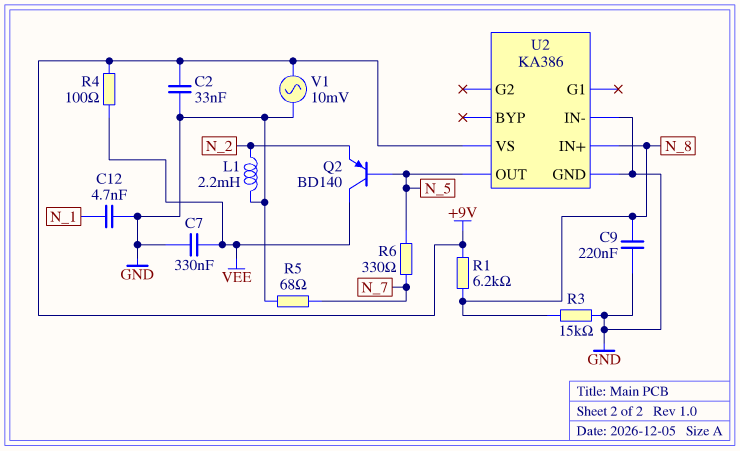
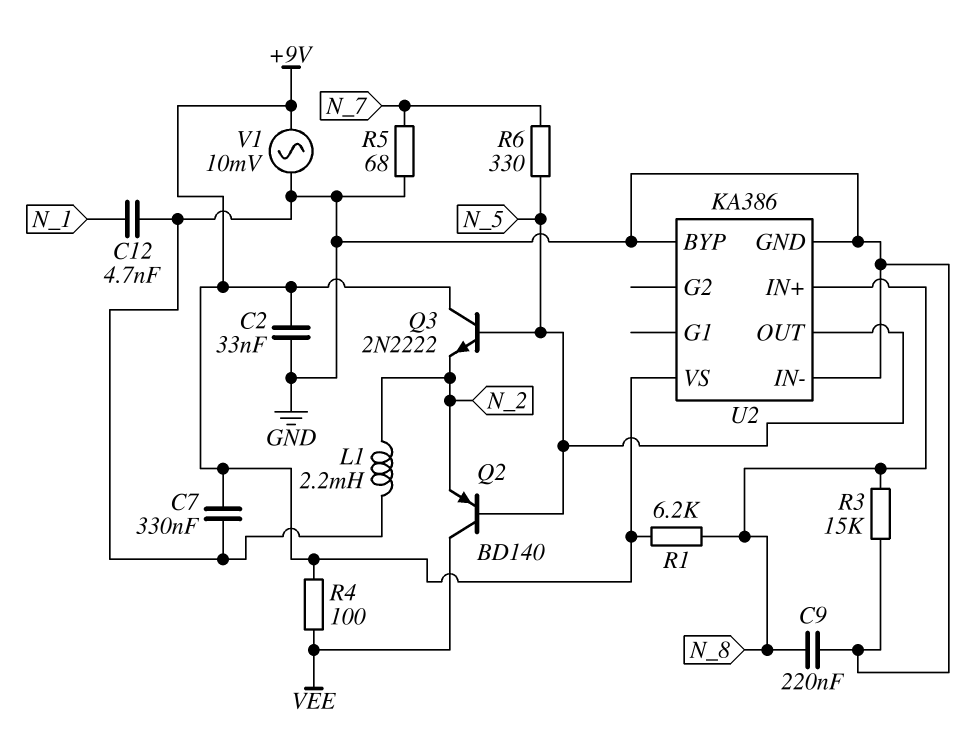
C7: 330nF (GND, VEE) -> 330nF (+9V, GND)
Q3: none -> NPN 2N2222 (B N_5, C +9V, E N_2)
U2 pin BYP: none -> GND

